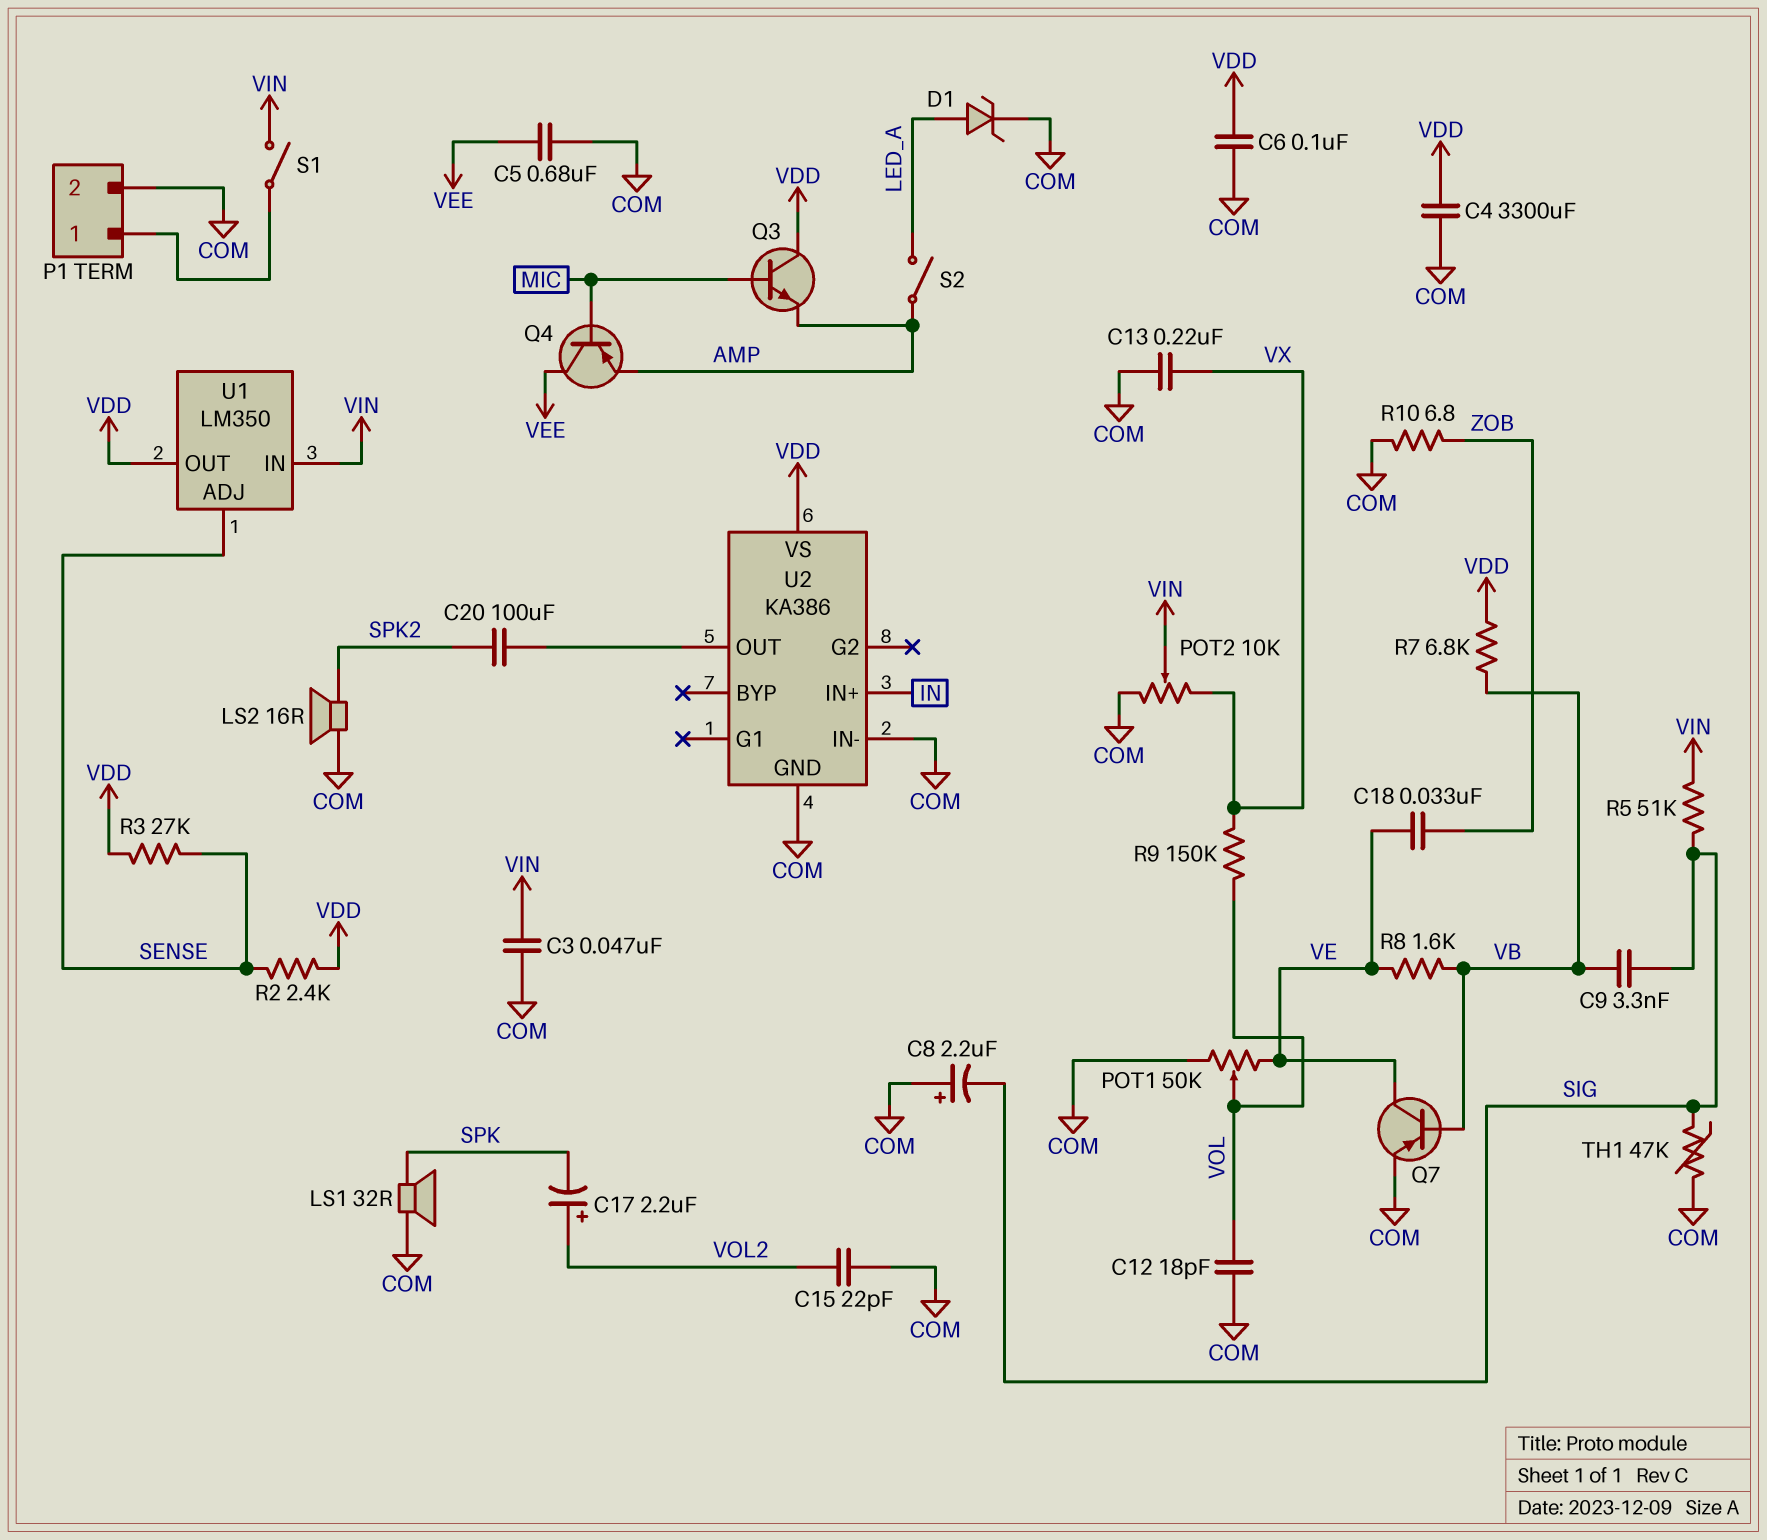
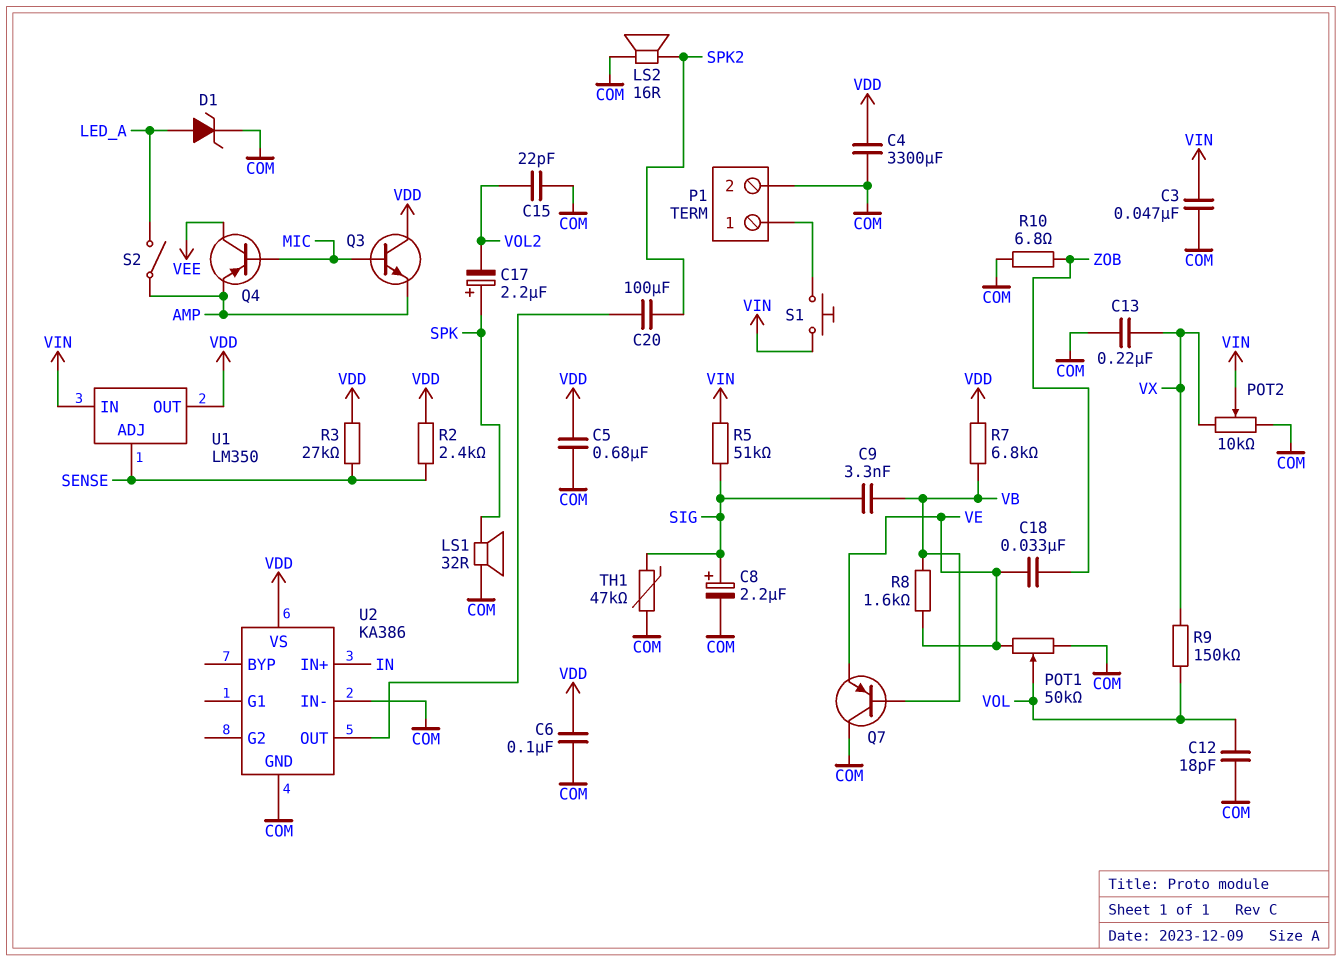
C5: 680nF (COM, VEE) -> 680nF (COM, VDD)
C8: 2.2uF (plus COM, minus SIG) -> 2.2uF (plus SIG, minus COM)
C17: 2.2uF (plus VOL2, minus SPK) -> 2.2uF (plus SPK, minus VOL2)
Q7: PNP (B VB, C VE, E COM) -> PNP (B VB, C COM, E VE)
S1: switch (P1/1, VIN) -> button (P1/1, VIN)

